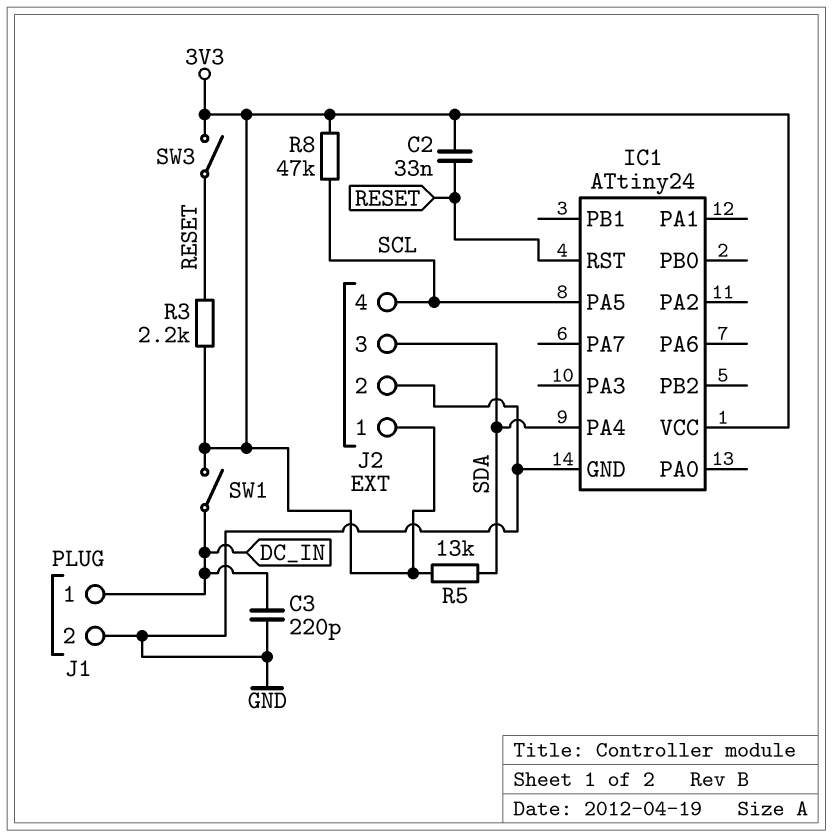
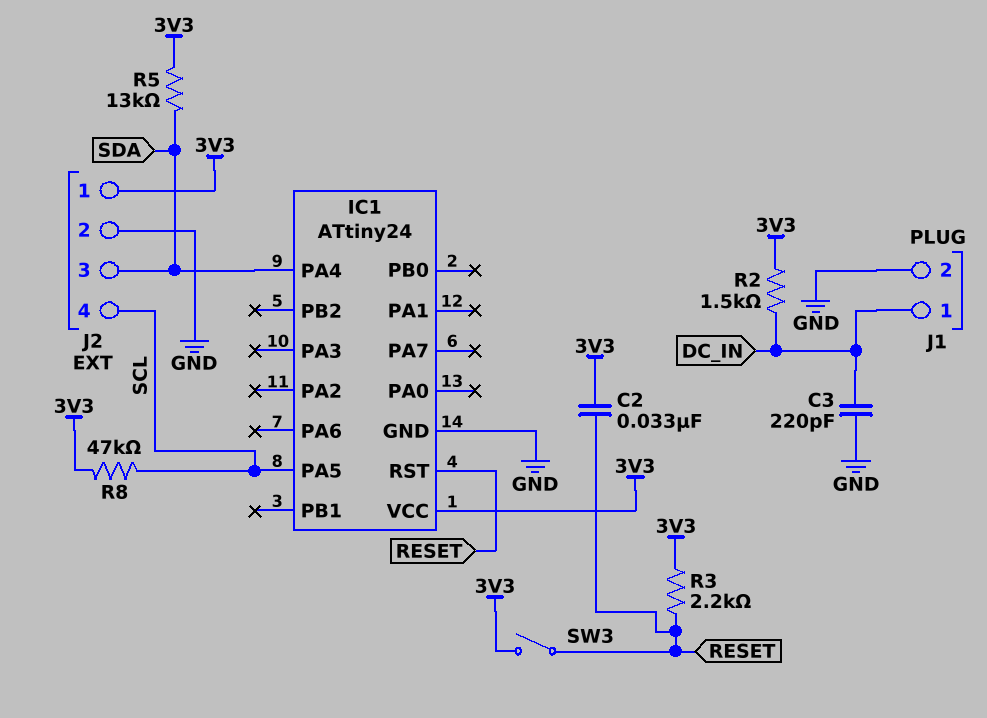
R2: none -> 1.5k (3V3, DC_IN)
SW1: switch (3V3, DC_IN) -> none

